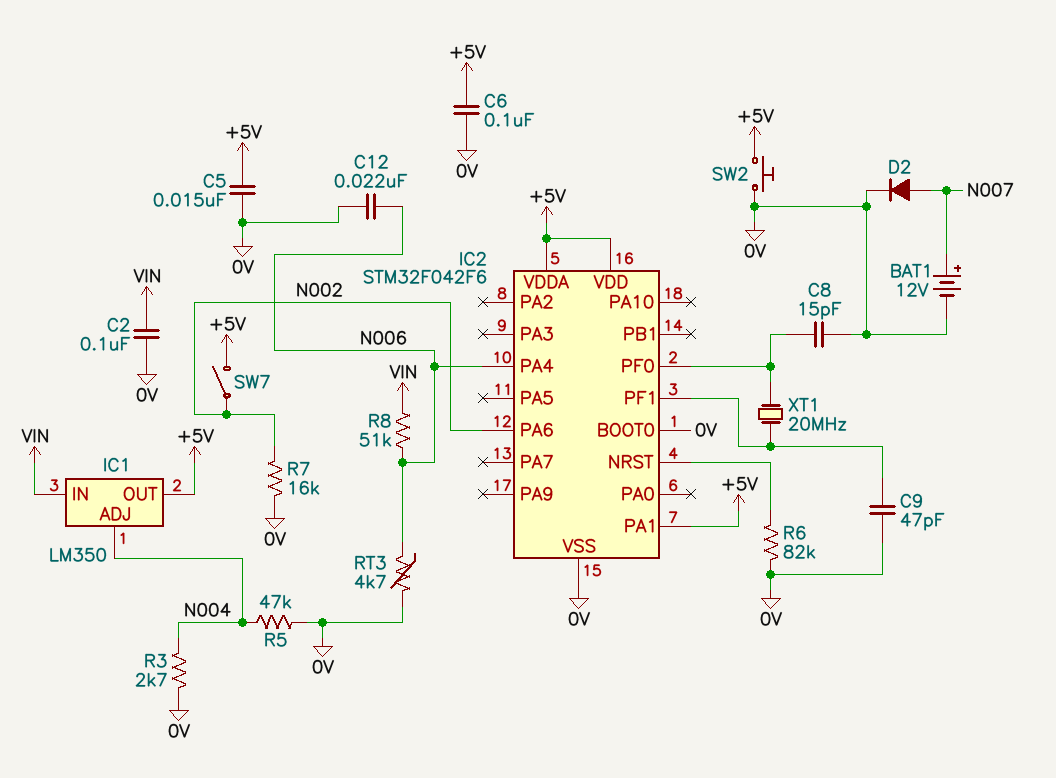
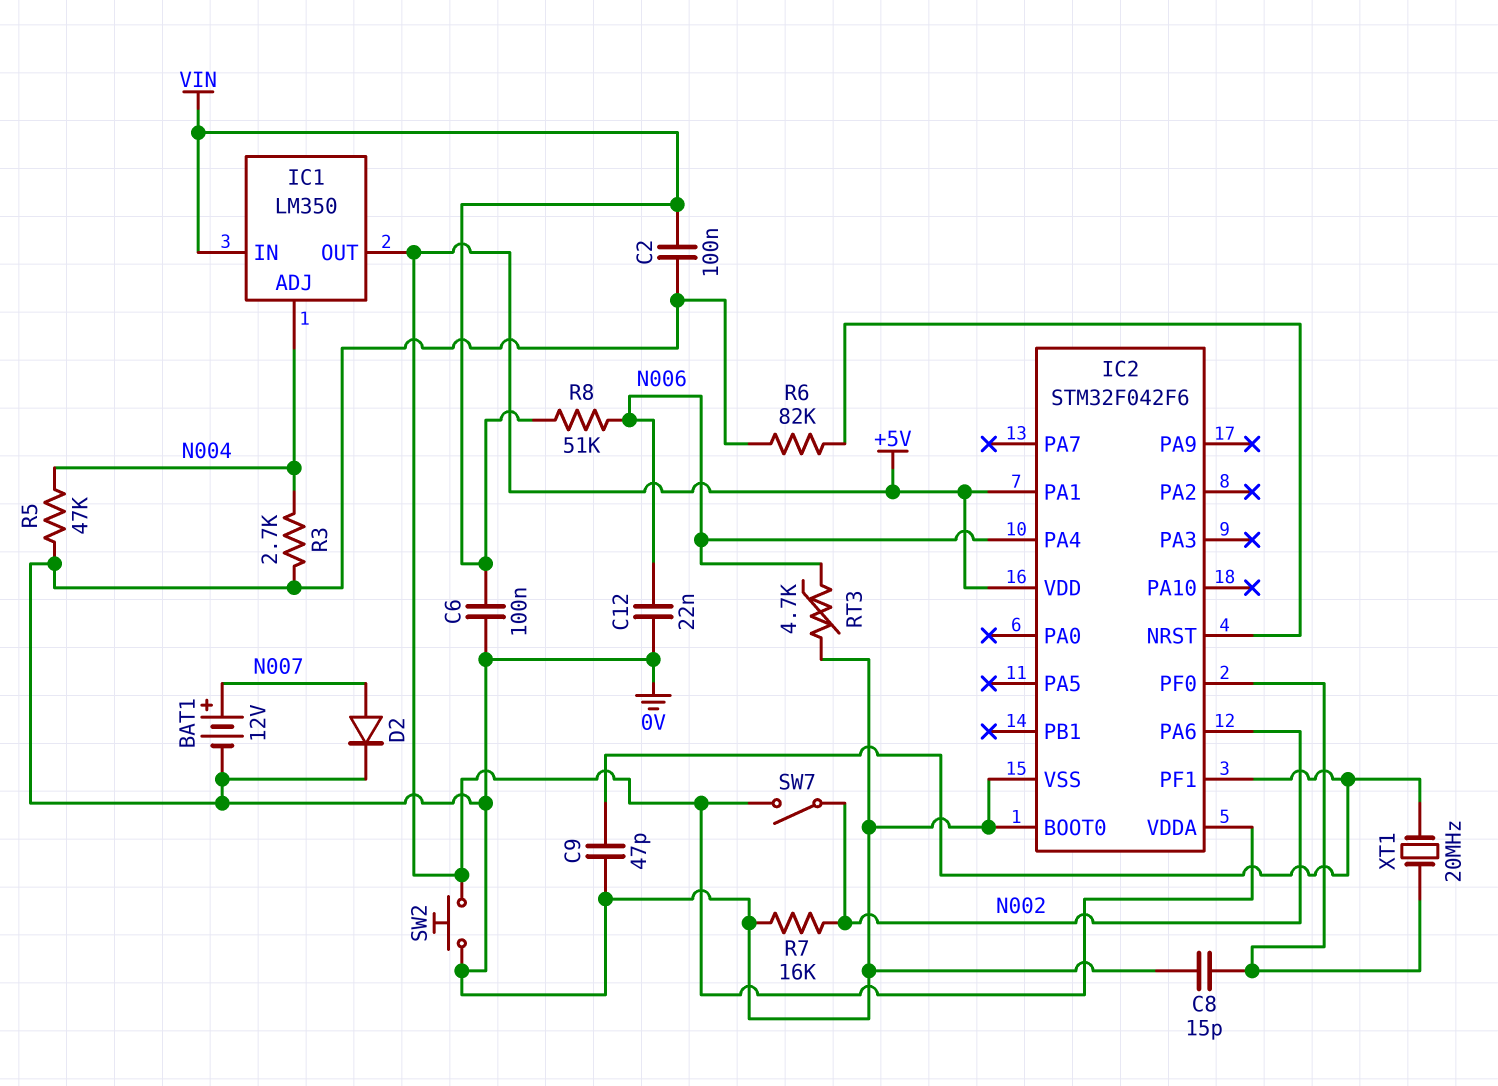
C5: 15nF (+5V, 0V) -> none
C6: 100nF (+5V, 0V) -> 100nF (0V, VIN)

